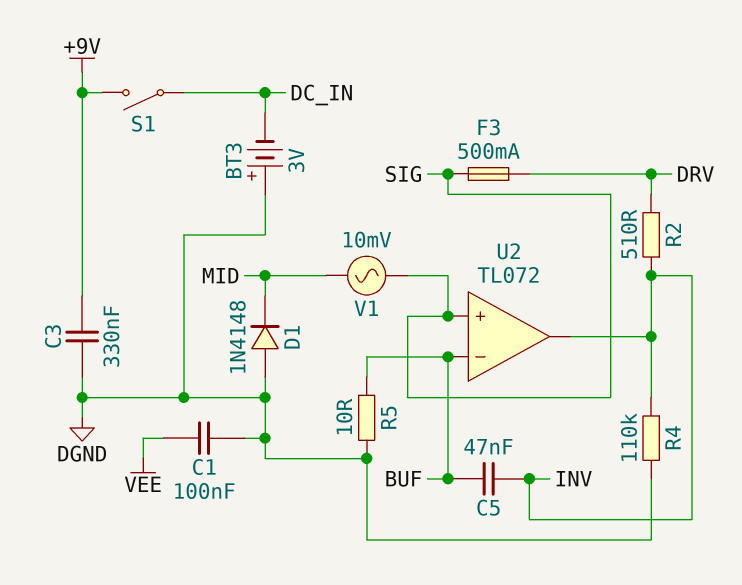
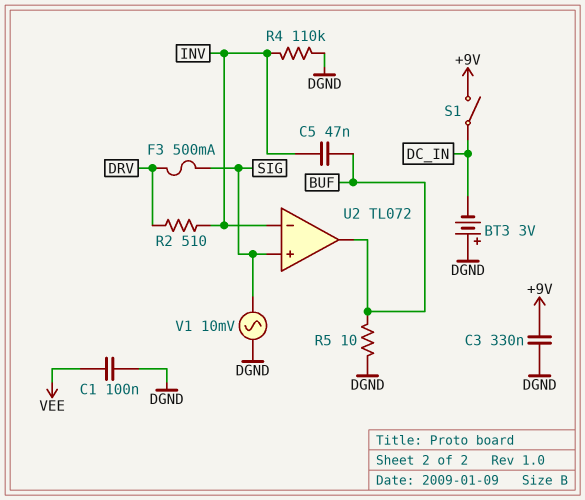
D1: diode 1N4148 (A DGND, K MID) -> none
U2 pin in-: BUF -> INV
U2 pin out: INV -> BUF
V1: AC 10mV (MID, SIG) -> AC 10mV (DGND, SIG)

